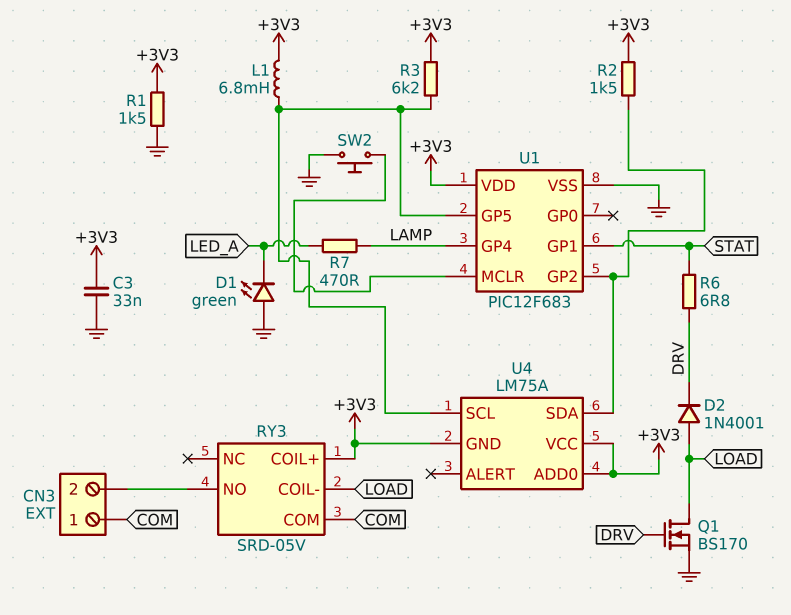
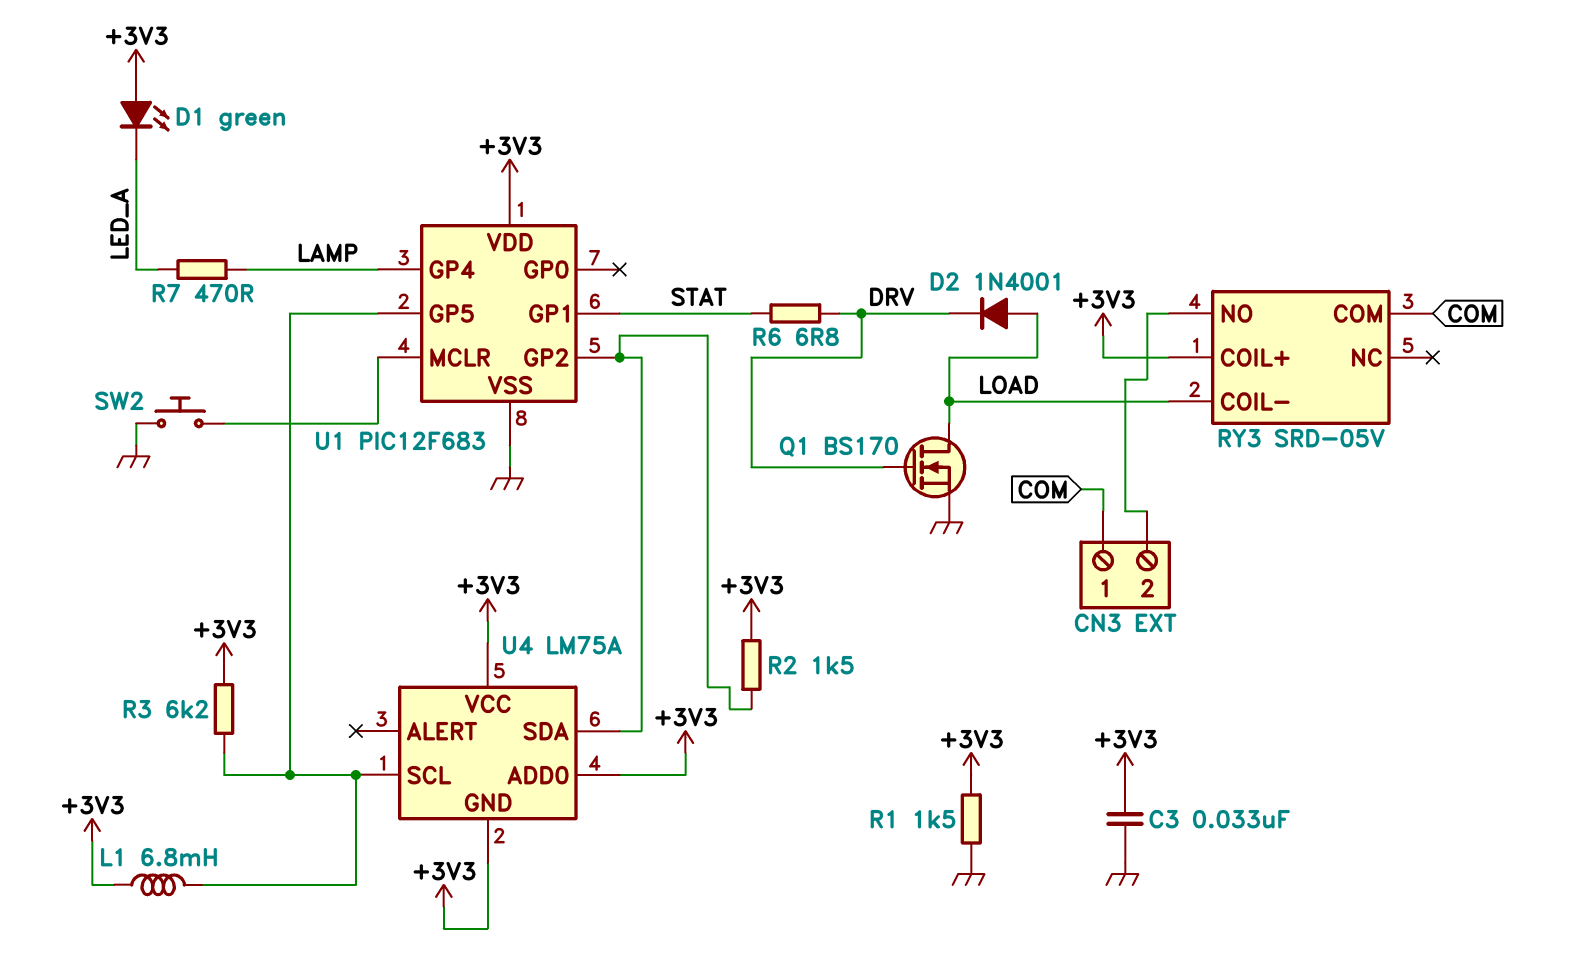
D1: LED green (A GND, K LED_A) -> LED green (A +3V3, K LED_A)

